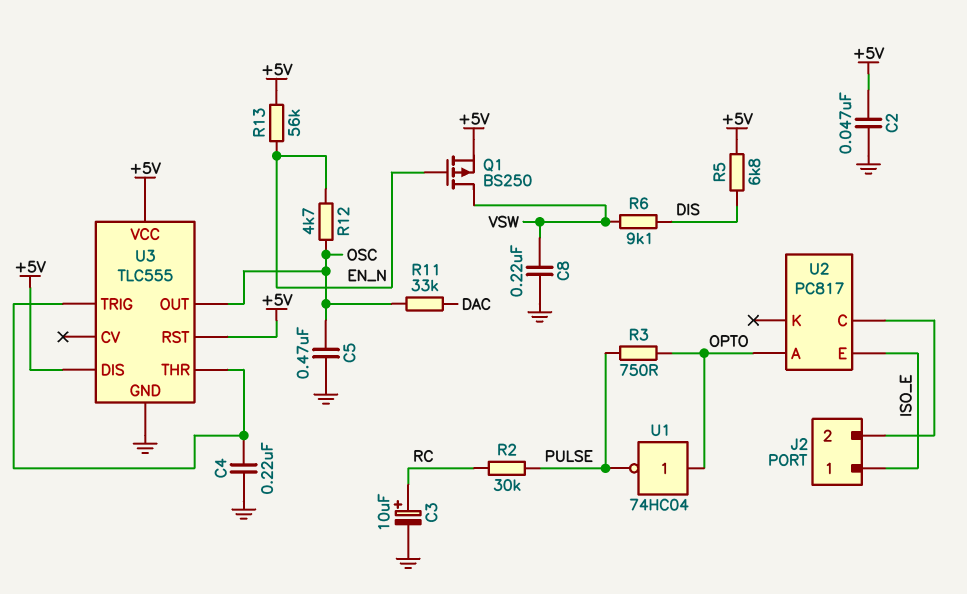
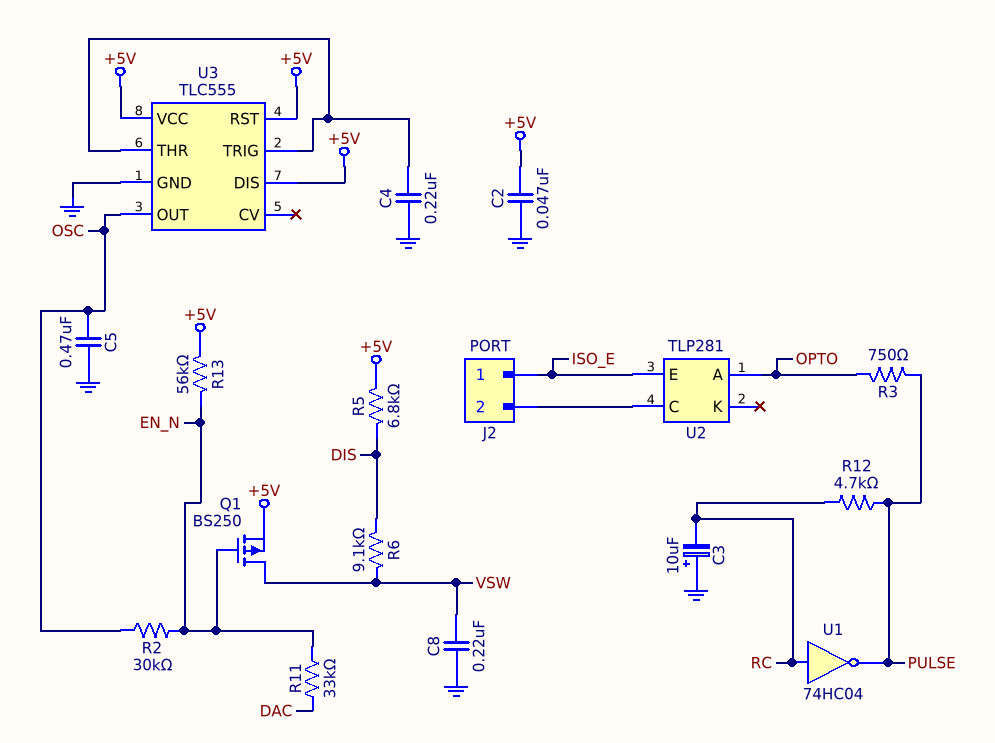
C3: 10uF (plus RC, minus GND) -> 10uF (plus GND, minus RC)
R2: 30k (PULSE, RC) -> 30k (EN_N, OSC)
R11: 33k (DAC, OSC) -> 33k (DAC, EN_N)
R12: 4.7k (EN_N, OSC) -> 4.7k (PULSE, RC)
U1: NOT 74HC04 (in OPTO, out PULSE) -> NOT 74HC04 (in RC, out PULSE)
U2: PC817 -> TLP281

